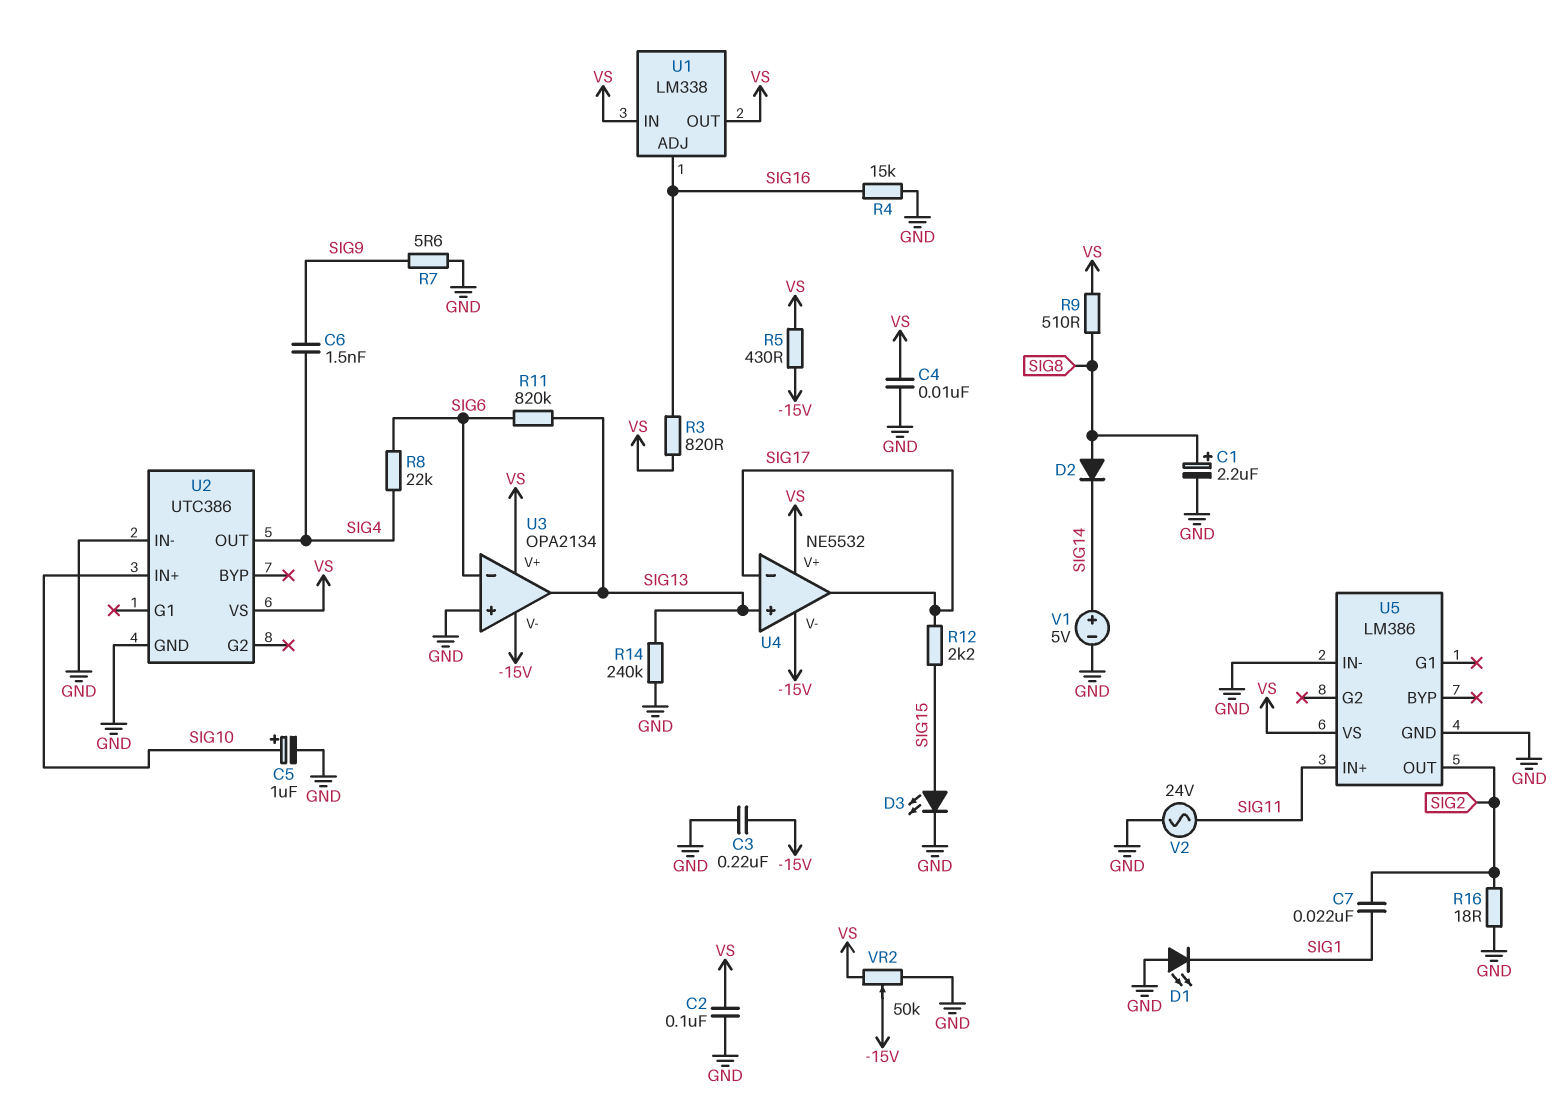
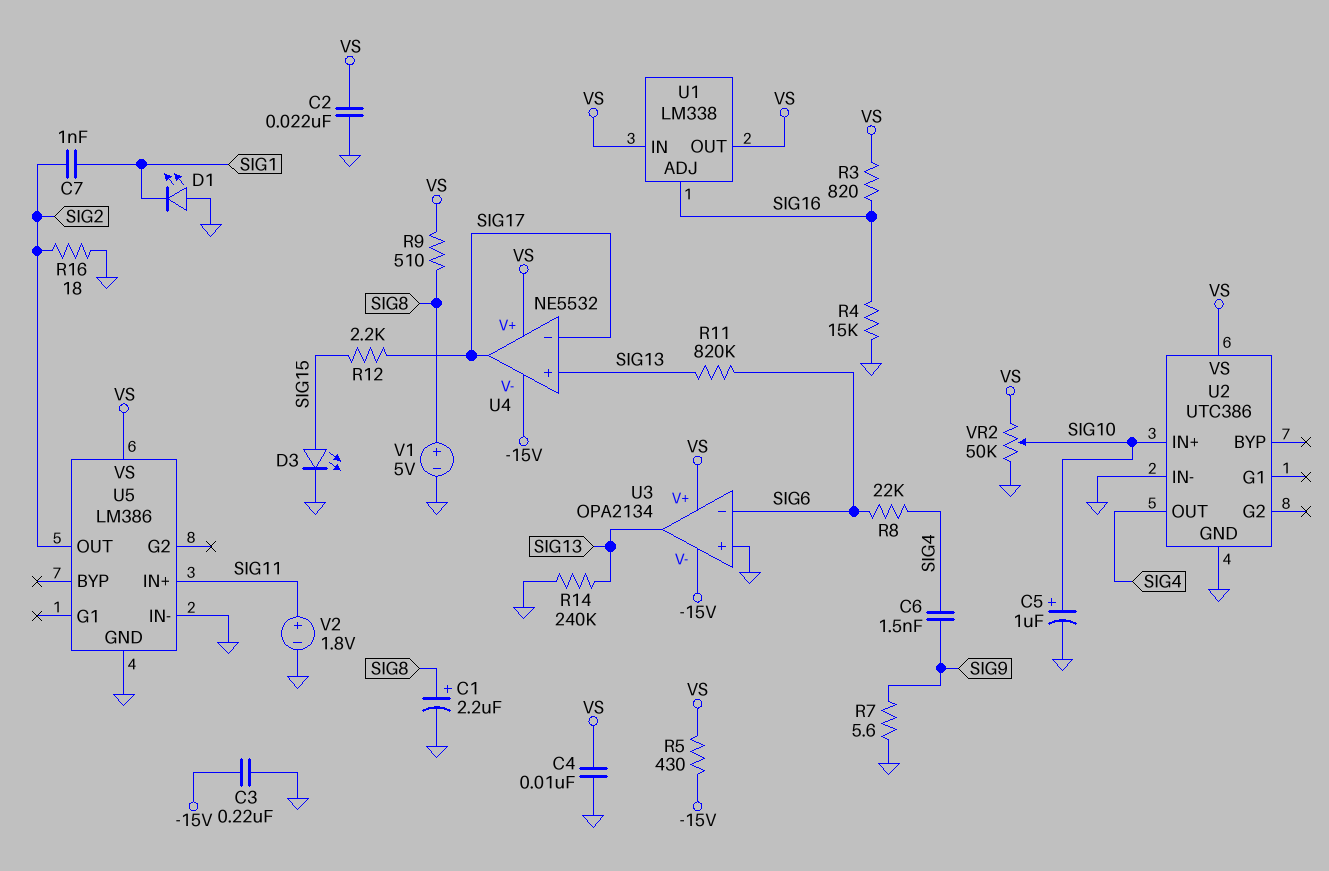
C2: 100nF (GND, VS) -> 22nF (GND, VS)
C7: 22nF (SIG1, SIG2) -> 1nF (SIG1, SIG2)
D2: diode (A SIG8, K SIG14) -> none
V1: 5V (plus SIG14, minus GND) -> 5V (plus SIG8, minus GND)
V2: AC 24V (GND, SIG11) -> 1.8V (plus SIG11, minus GND)
VR2: 50k (GND, VS, wiper -15V) -> 50k (GND, VS, wiper SIG10)

